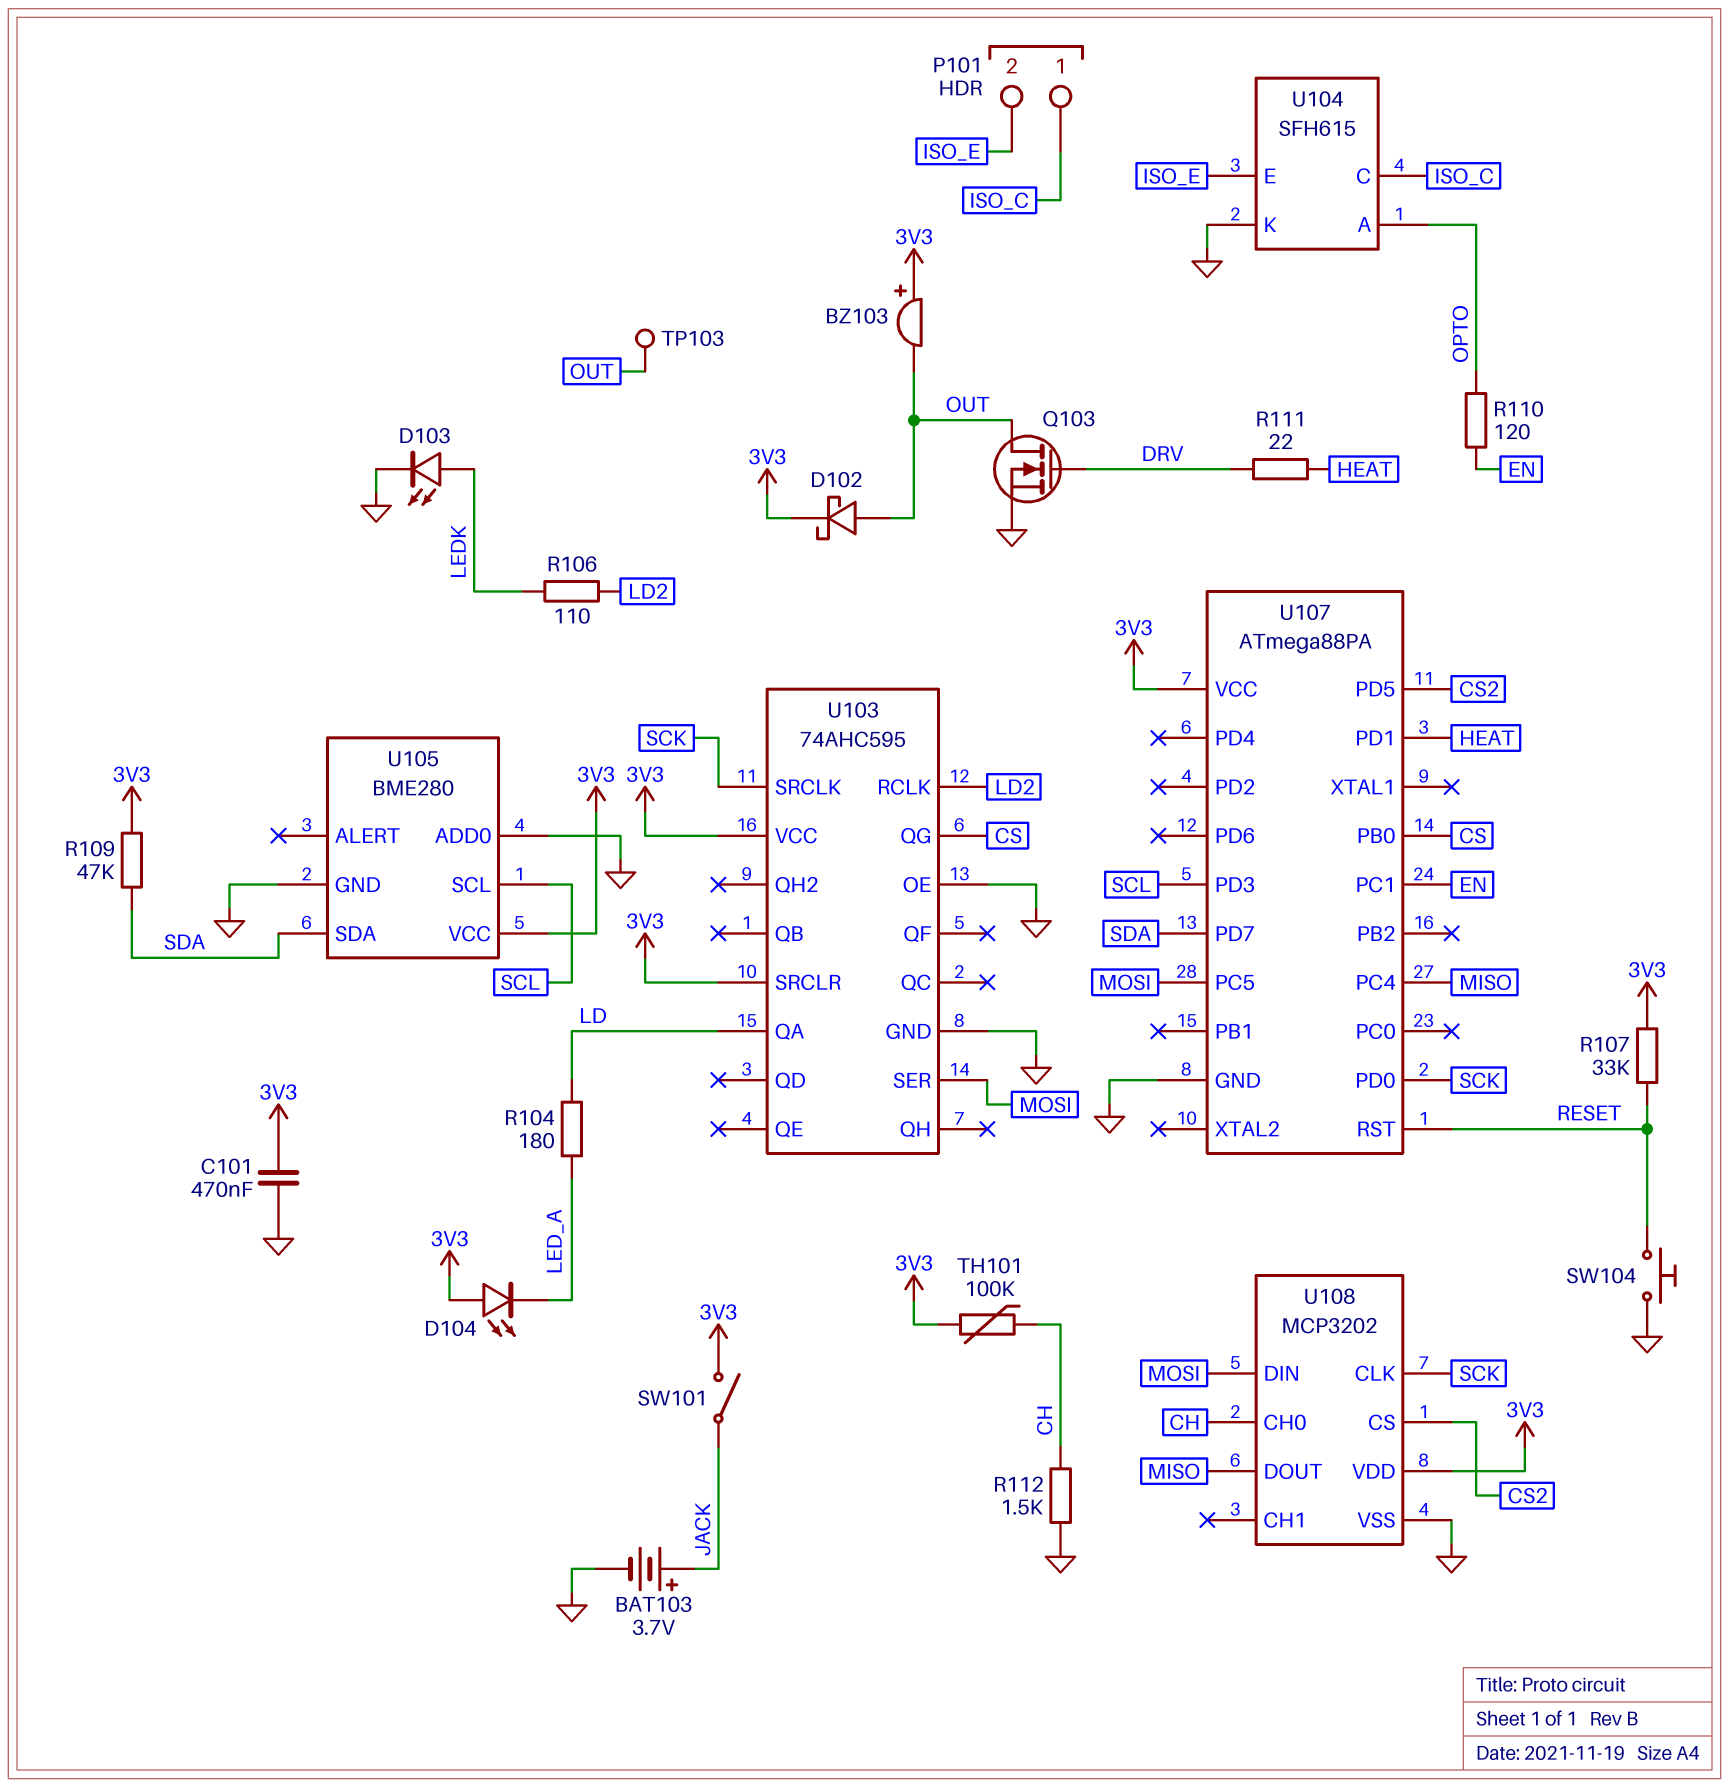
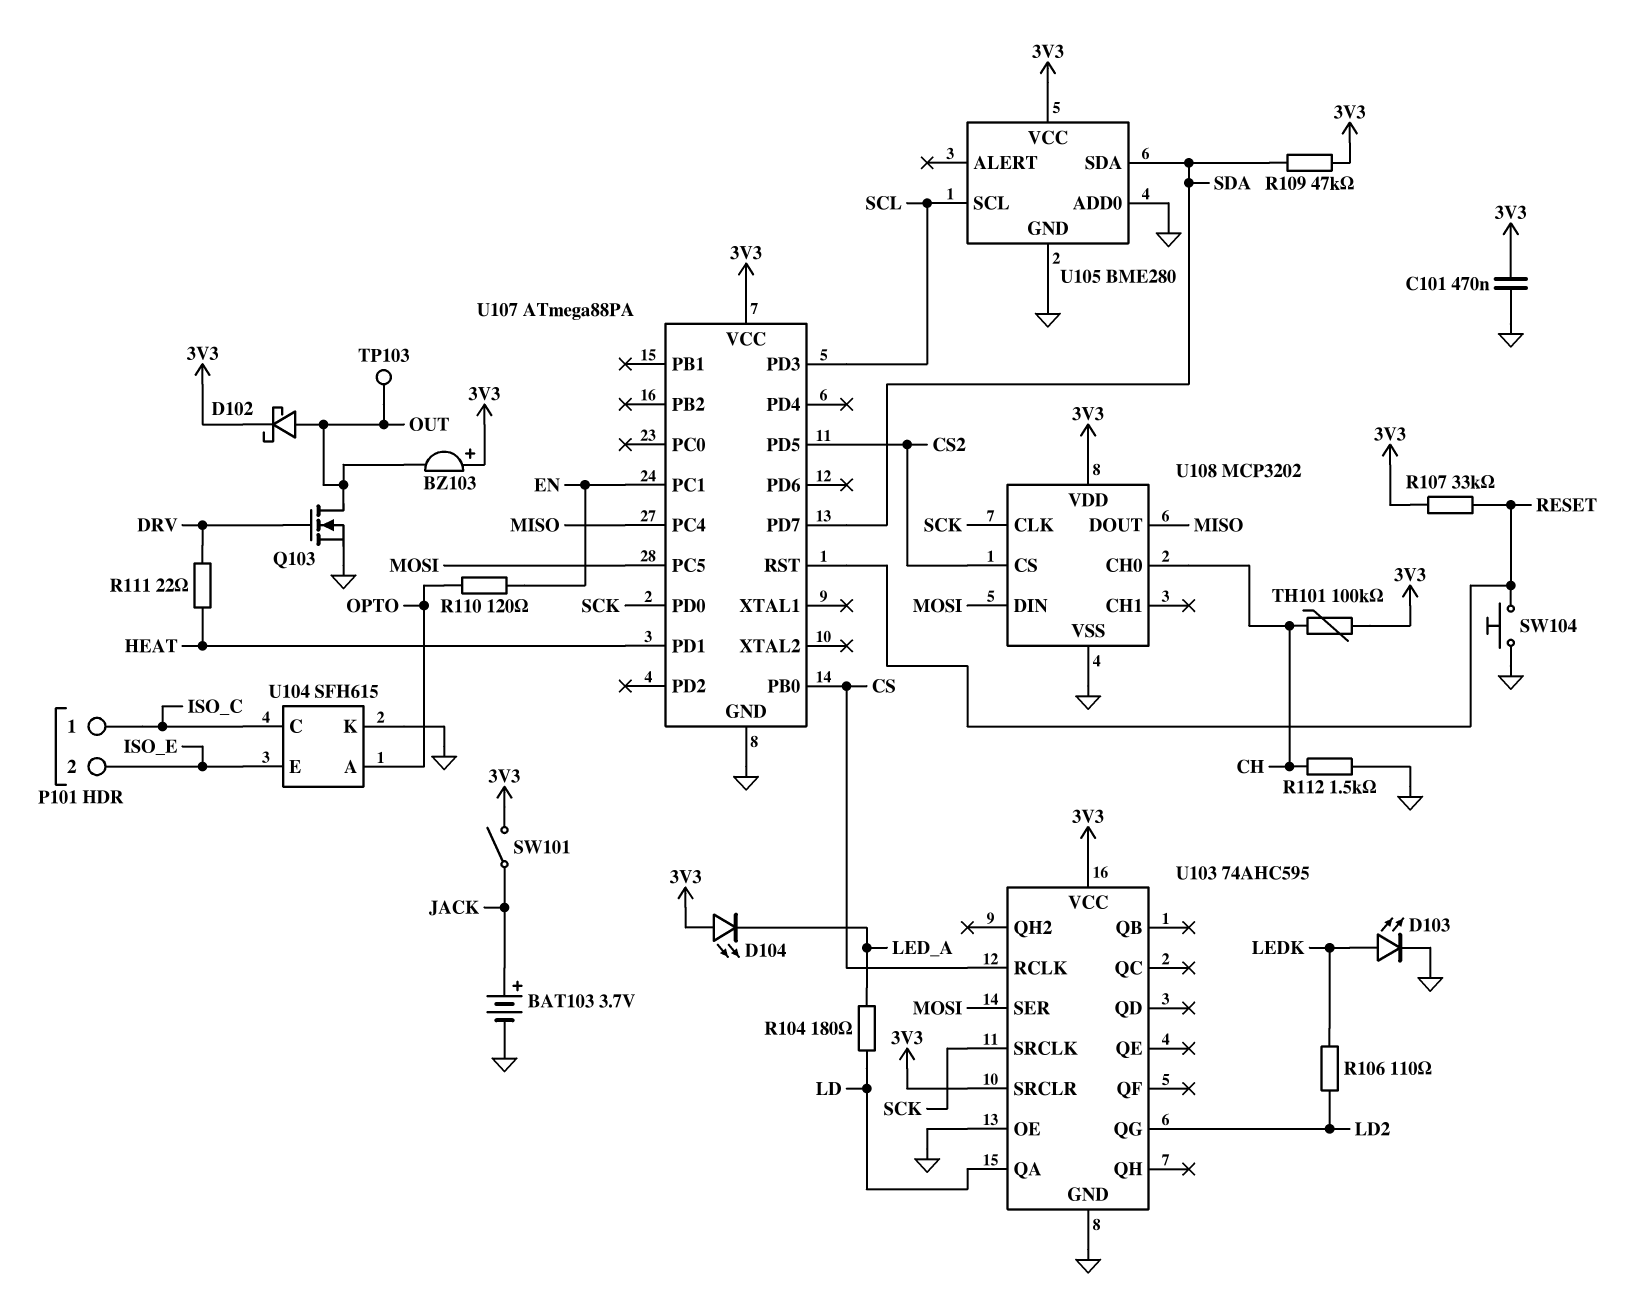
U103 pin QG: CS -> LD2
U103 pin RCLK: LD2 -> CS

